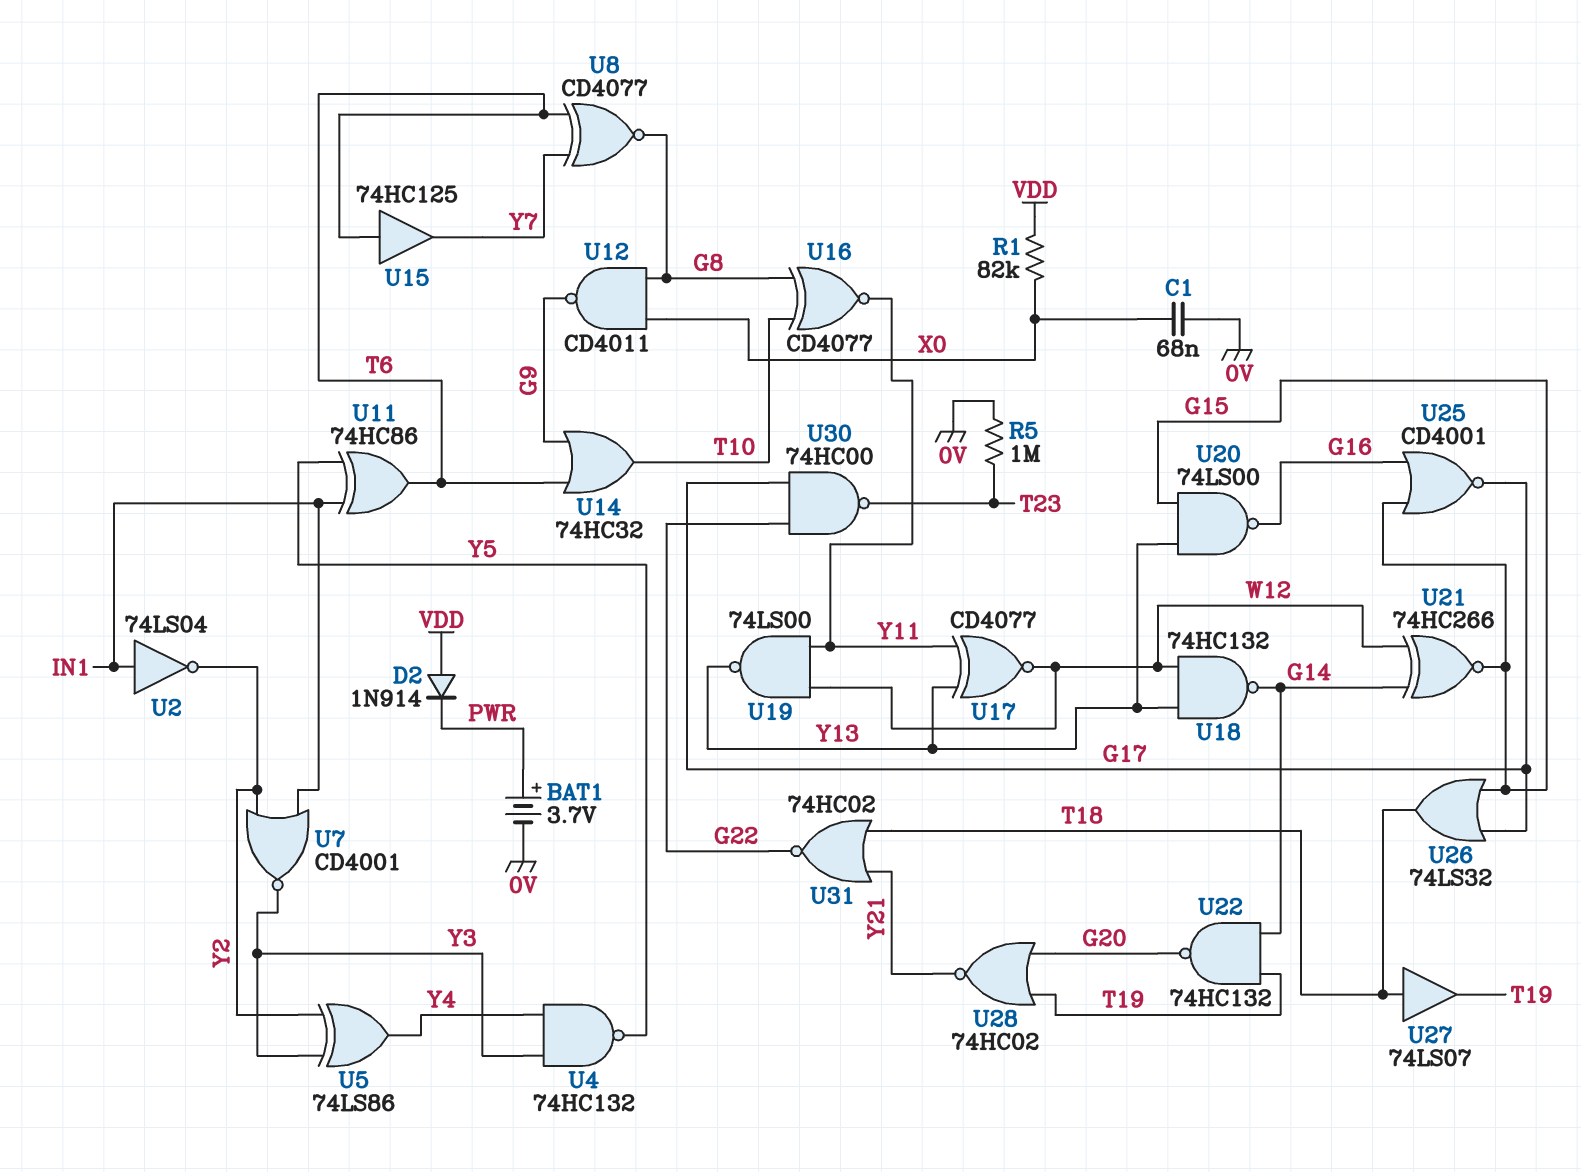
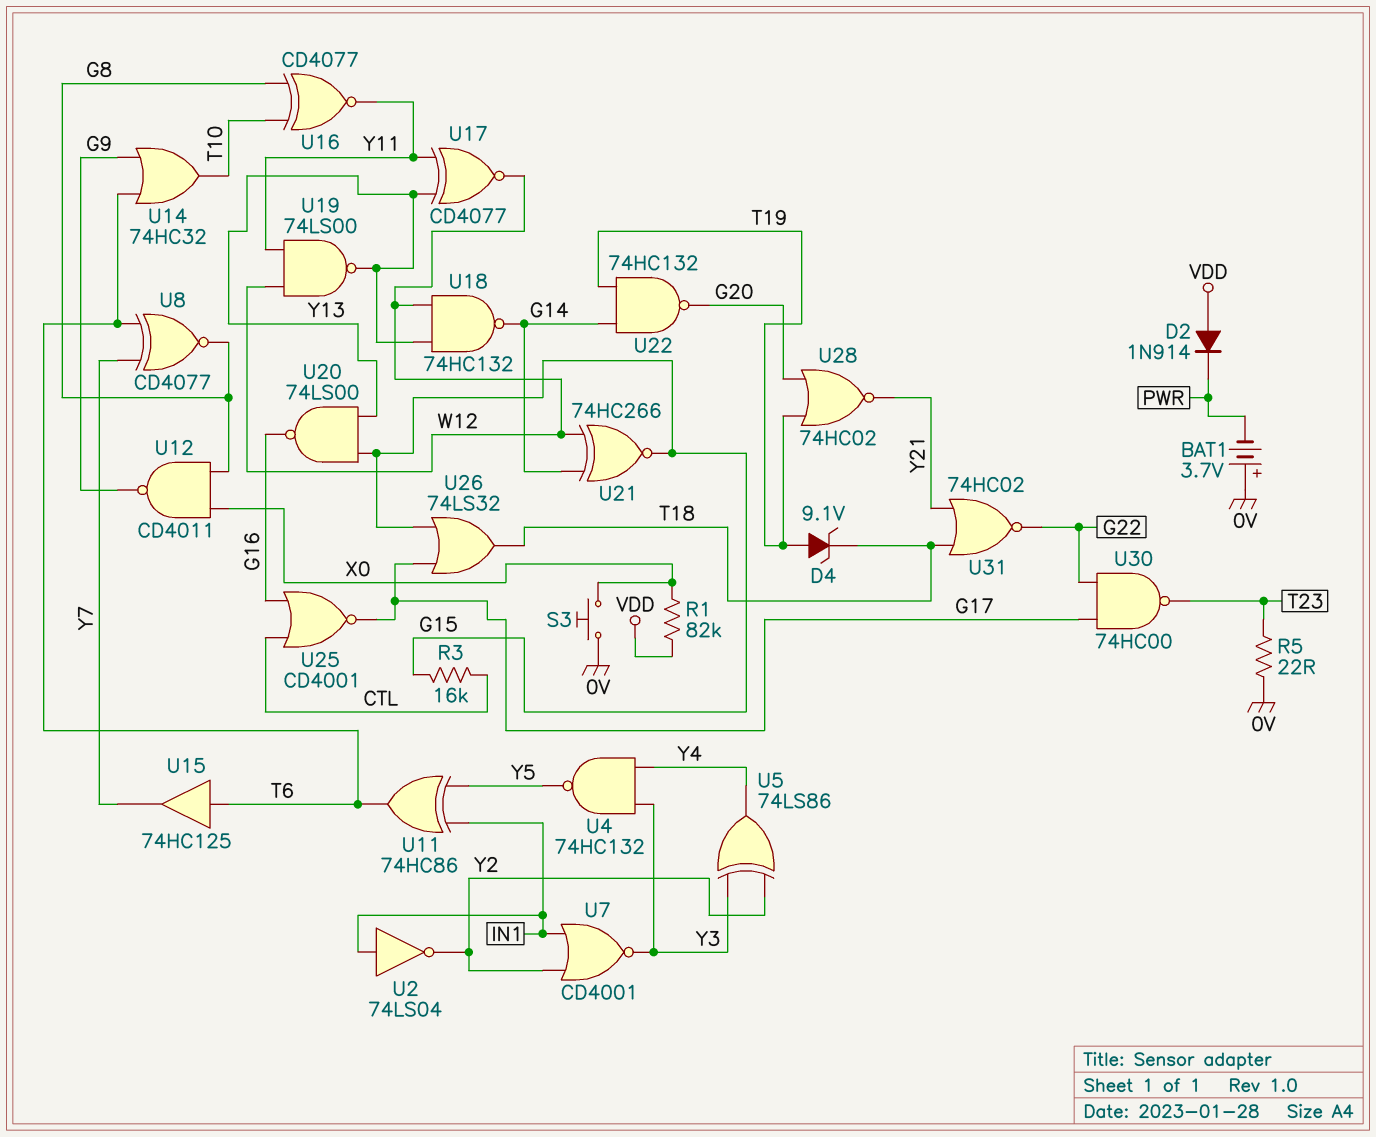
BAT1: 3.7V (plus PWR, minus 0V) -> 3.7V (plus 0V, minus PWR)
C1: 68nF (0V, X0) -> none
D4: none -> zener 9.1V (A T19, K T18)
R3: none -> 16k (CTL, G15)
R5: 1M (0V, T23) -> 22 (0V, T23)
S3: none -> button (0V, X0)
U25: NOR CD4001 (in G15, in G16, out G17) -> NOR CD4001 (in CTL, in G16, out G17)
U27: buffer 74LS07 (in T18, out T19) -> none

